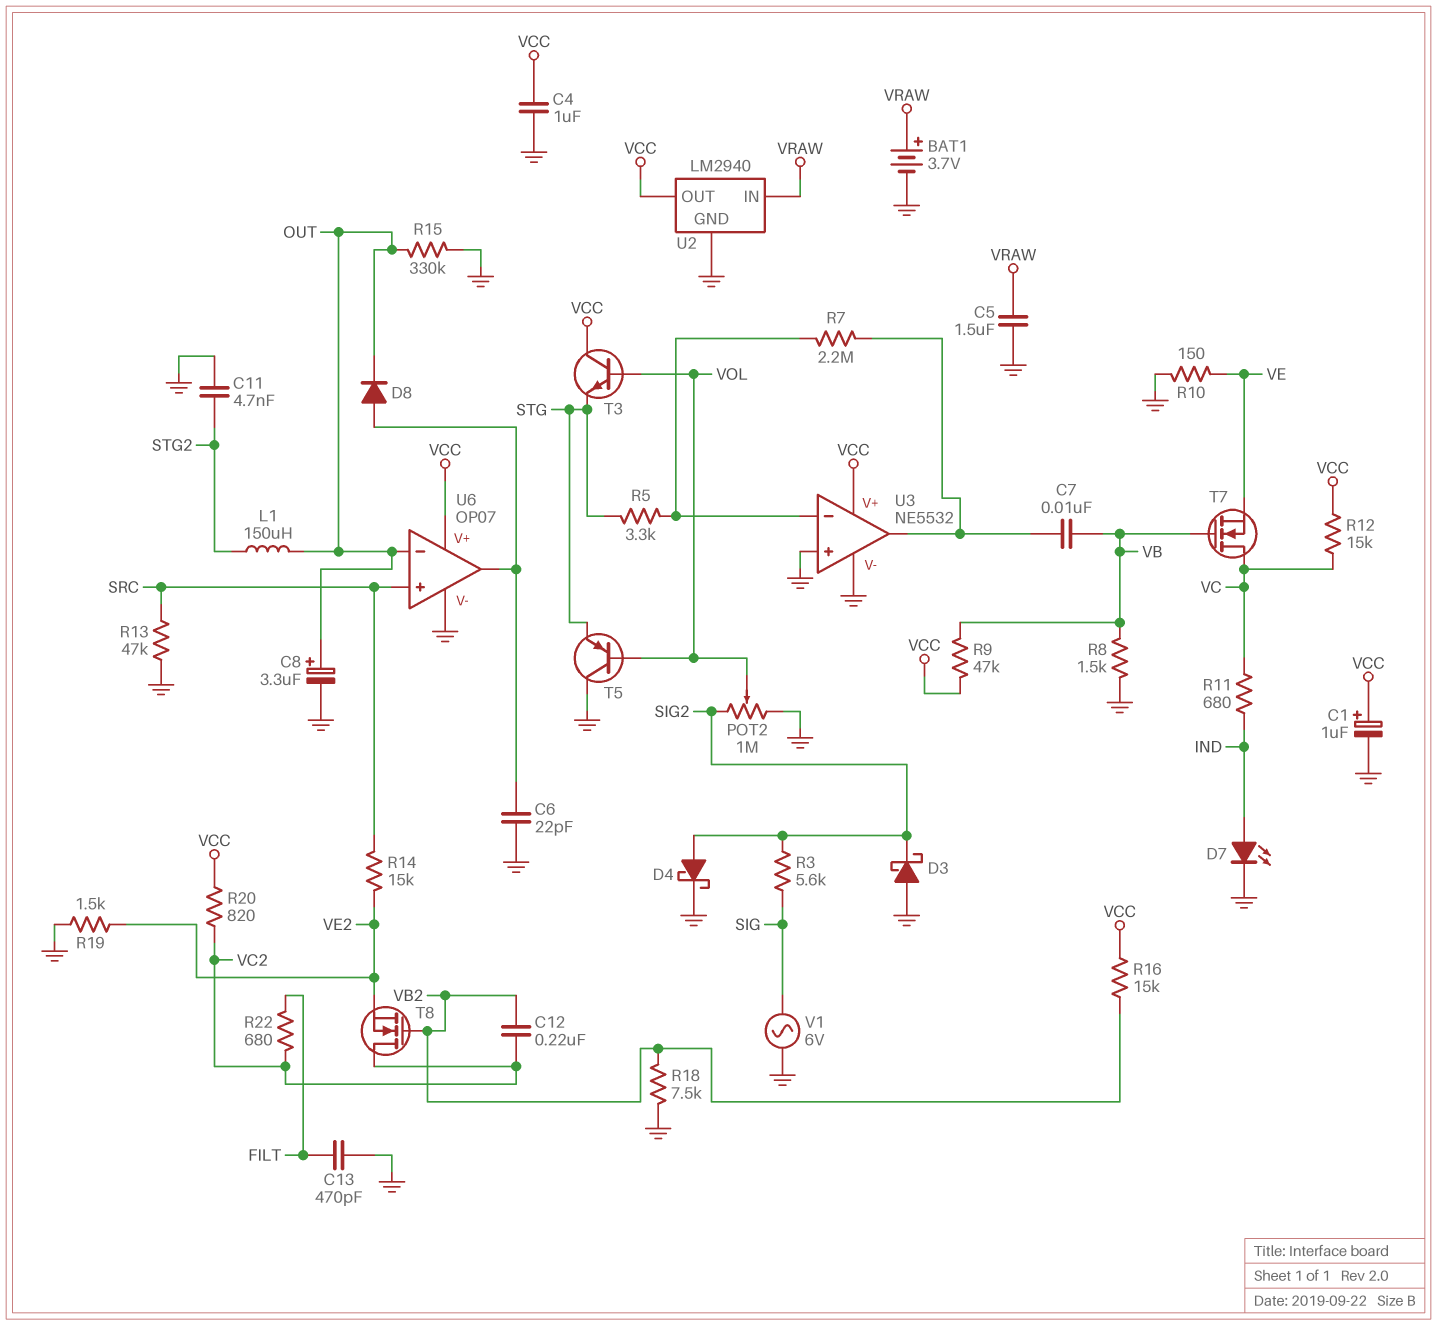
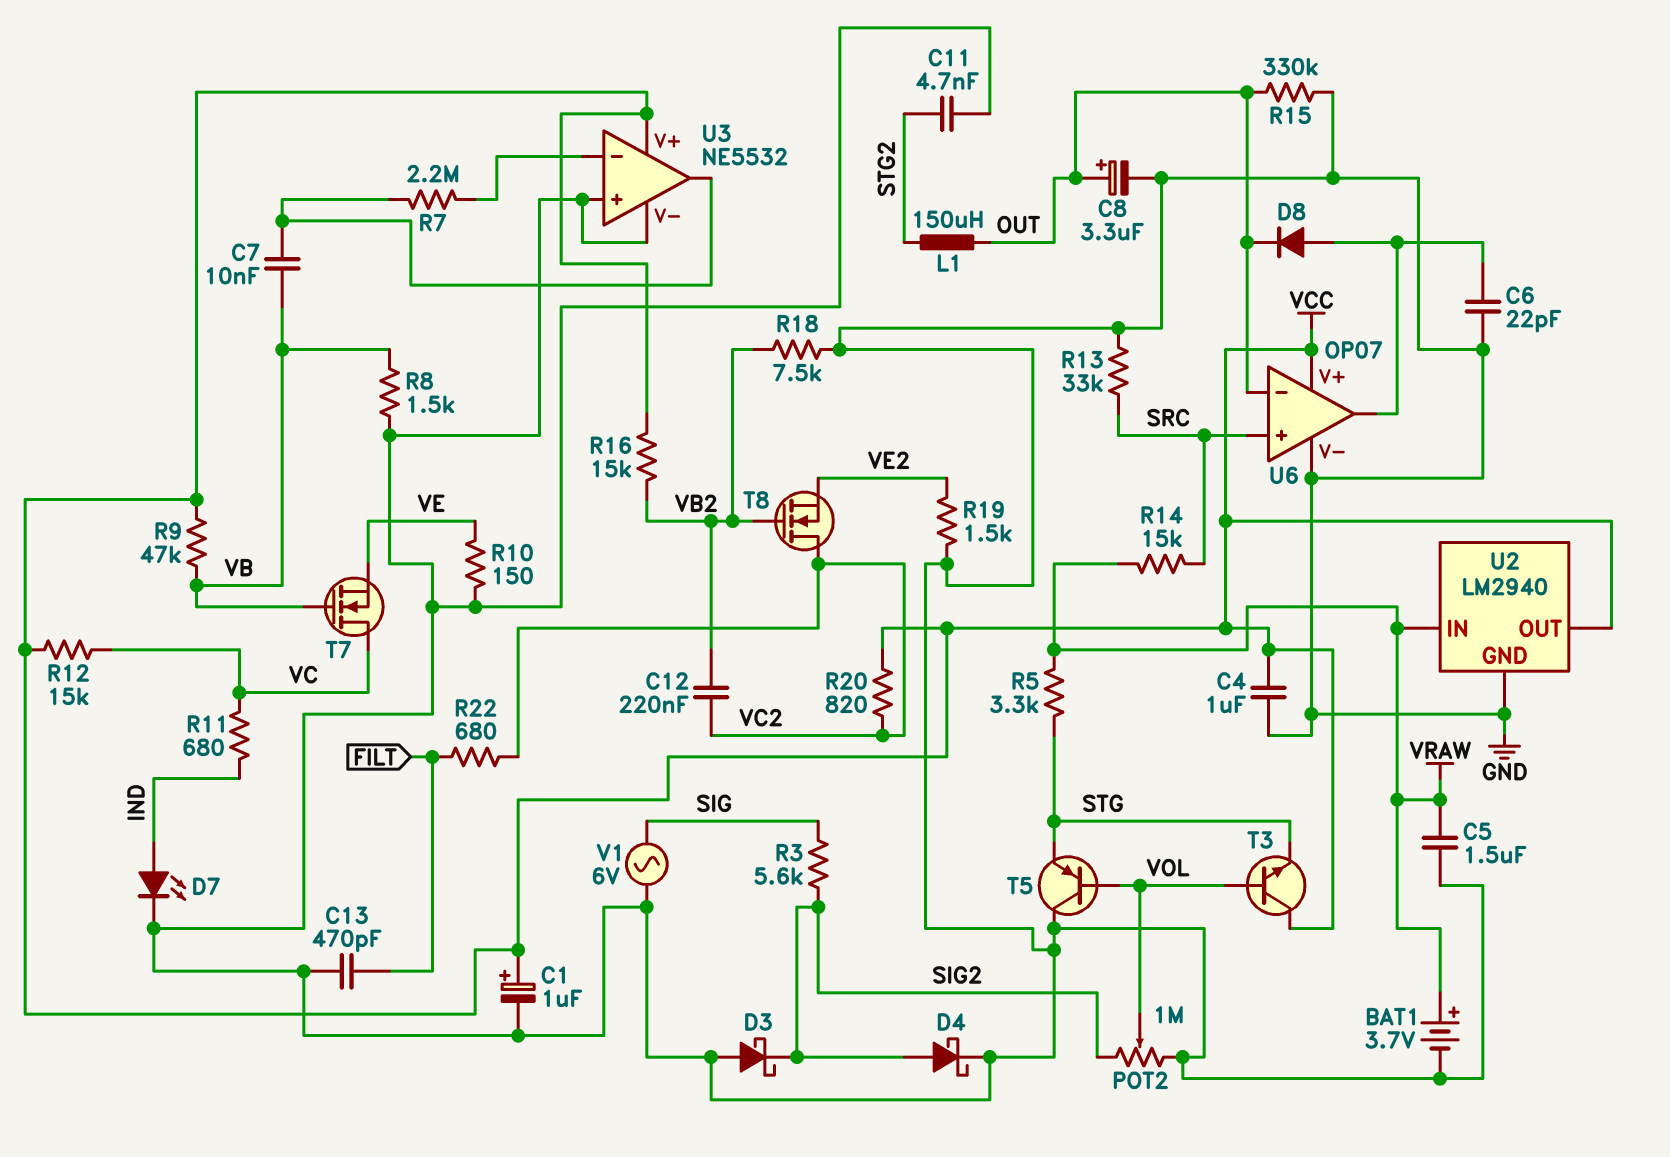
R5: 3.3k (STG, U3/in-) -> 3.3k (STG, VRAW)
R13: 47k (GND, SRC) -> 33k (GND, SRC)
R14: 15k (SRC, VE2) -> 15k (SRC, VRAW)

